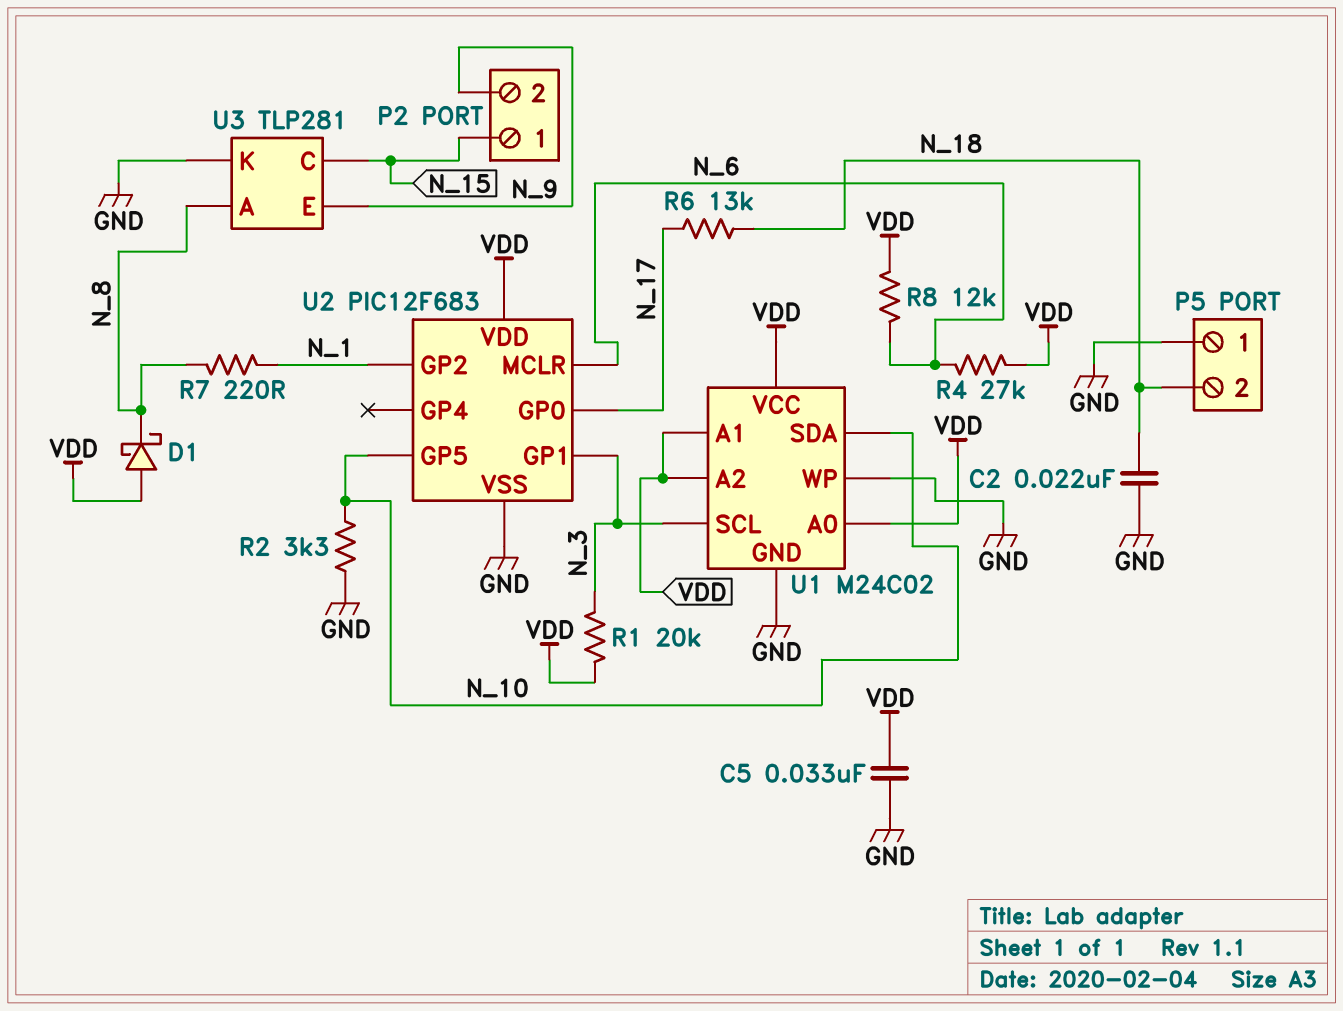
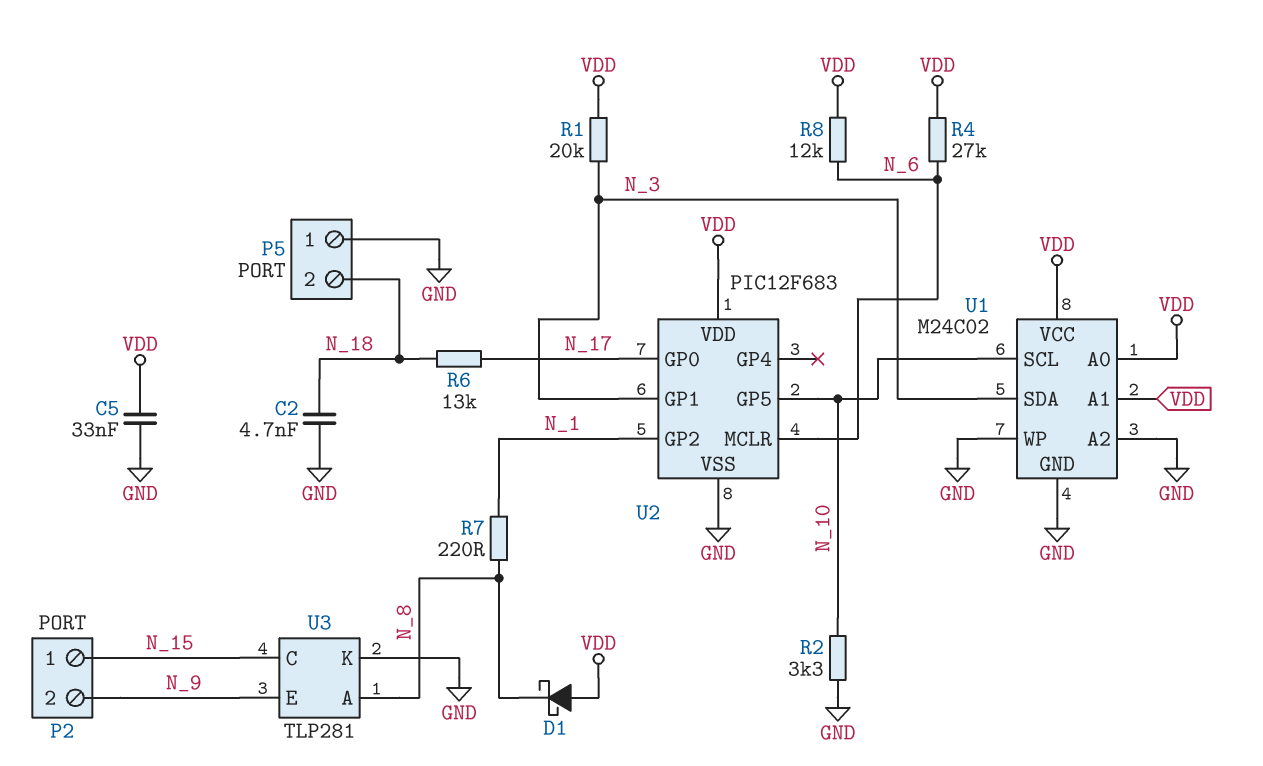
C2: 22nF (GND, N_18) -> 4.7nF (GND, N_18)
U1 pin A2: VDD -> GND
U1 pin SCL: N_3 -> N_10
U1 pin SDA: N_10 -> N_3

